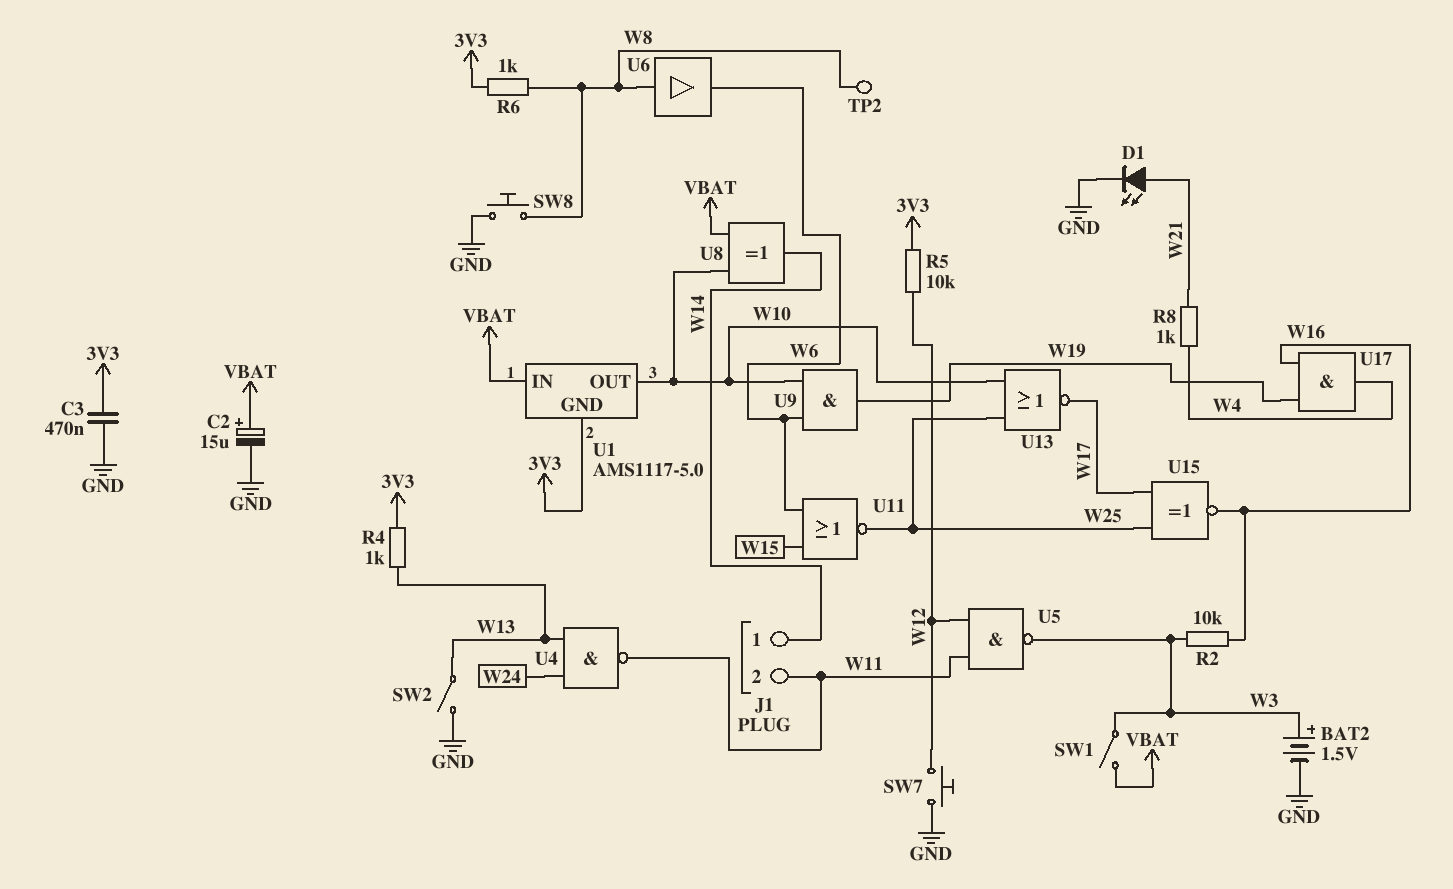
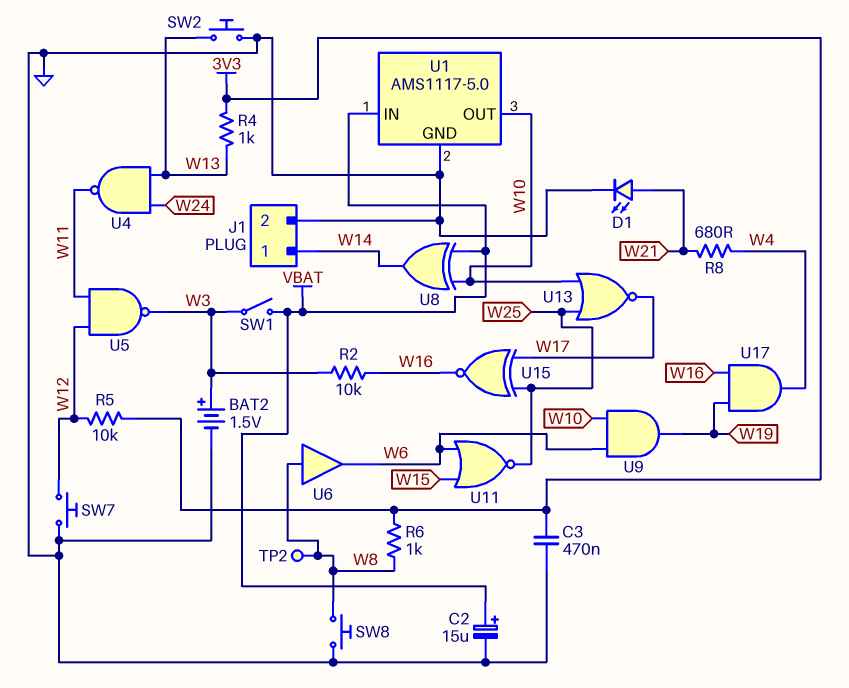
J1 pin 2: W11 -> GND
R8: 1k (W4, W21) -> 680 (W4, W21)
SW2: switch (GND, W13) -> button (GND, W13)
U1 pin GND: 3V3 -> GND

